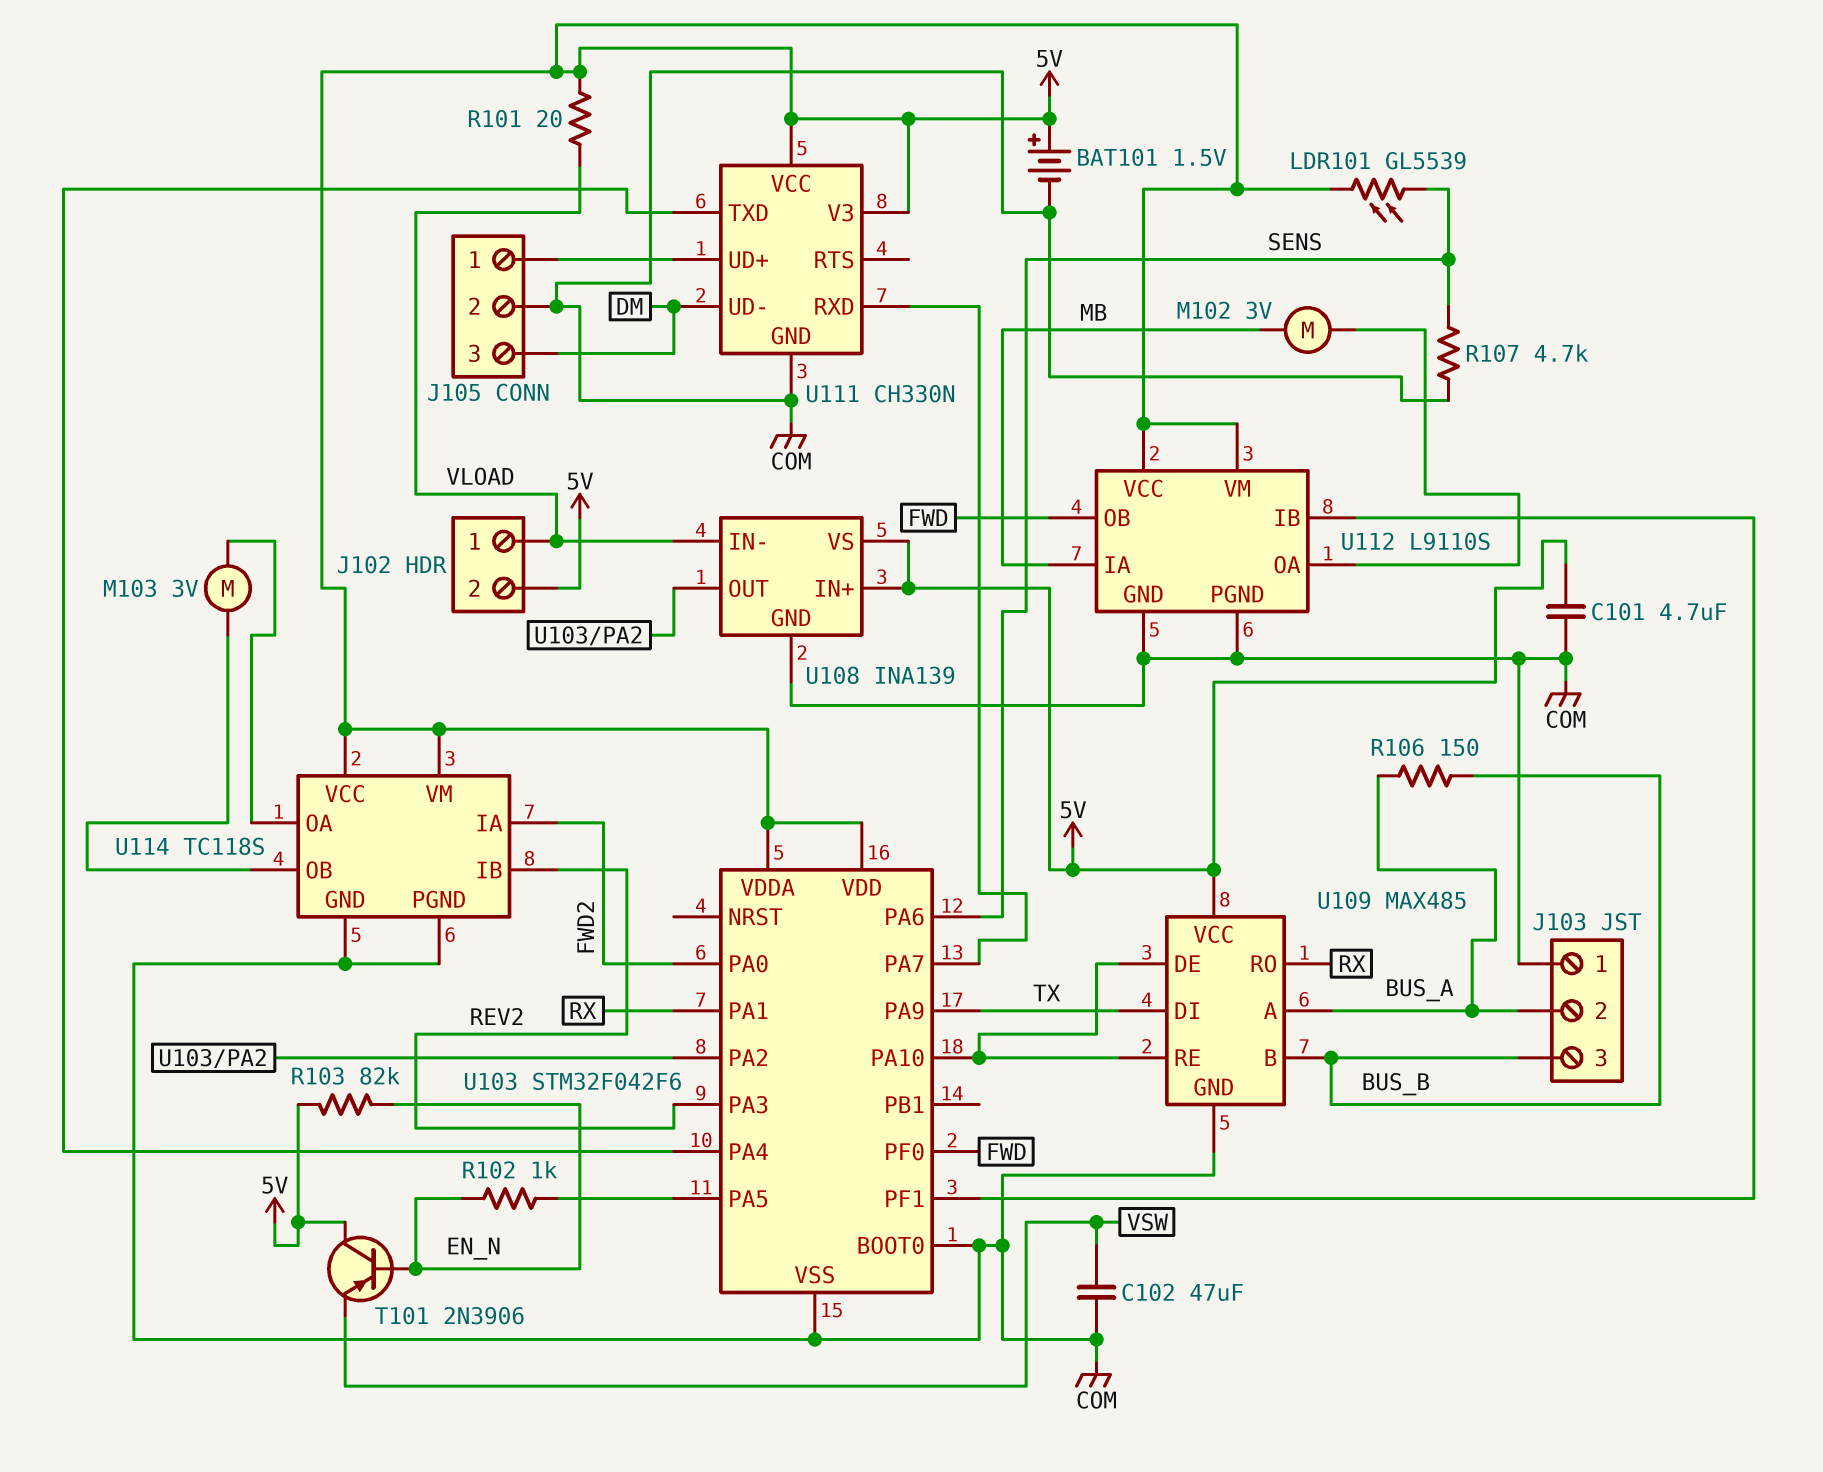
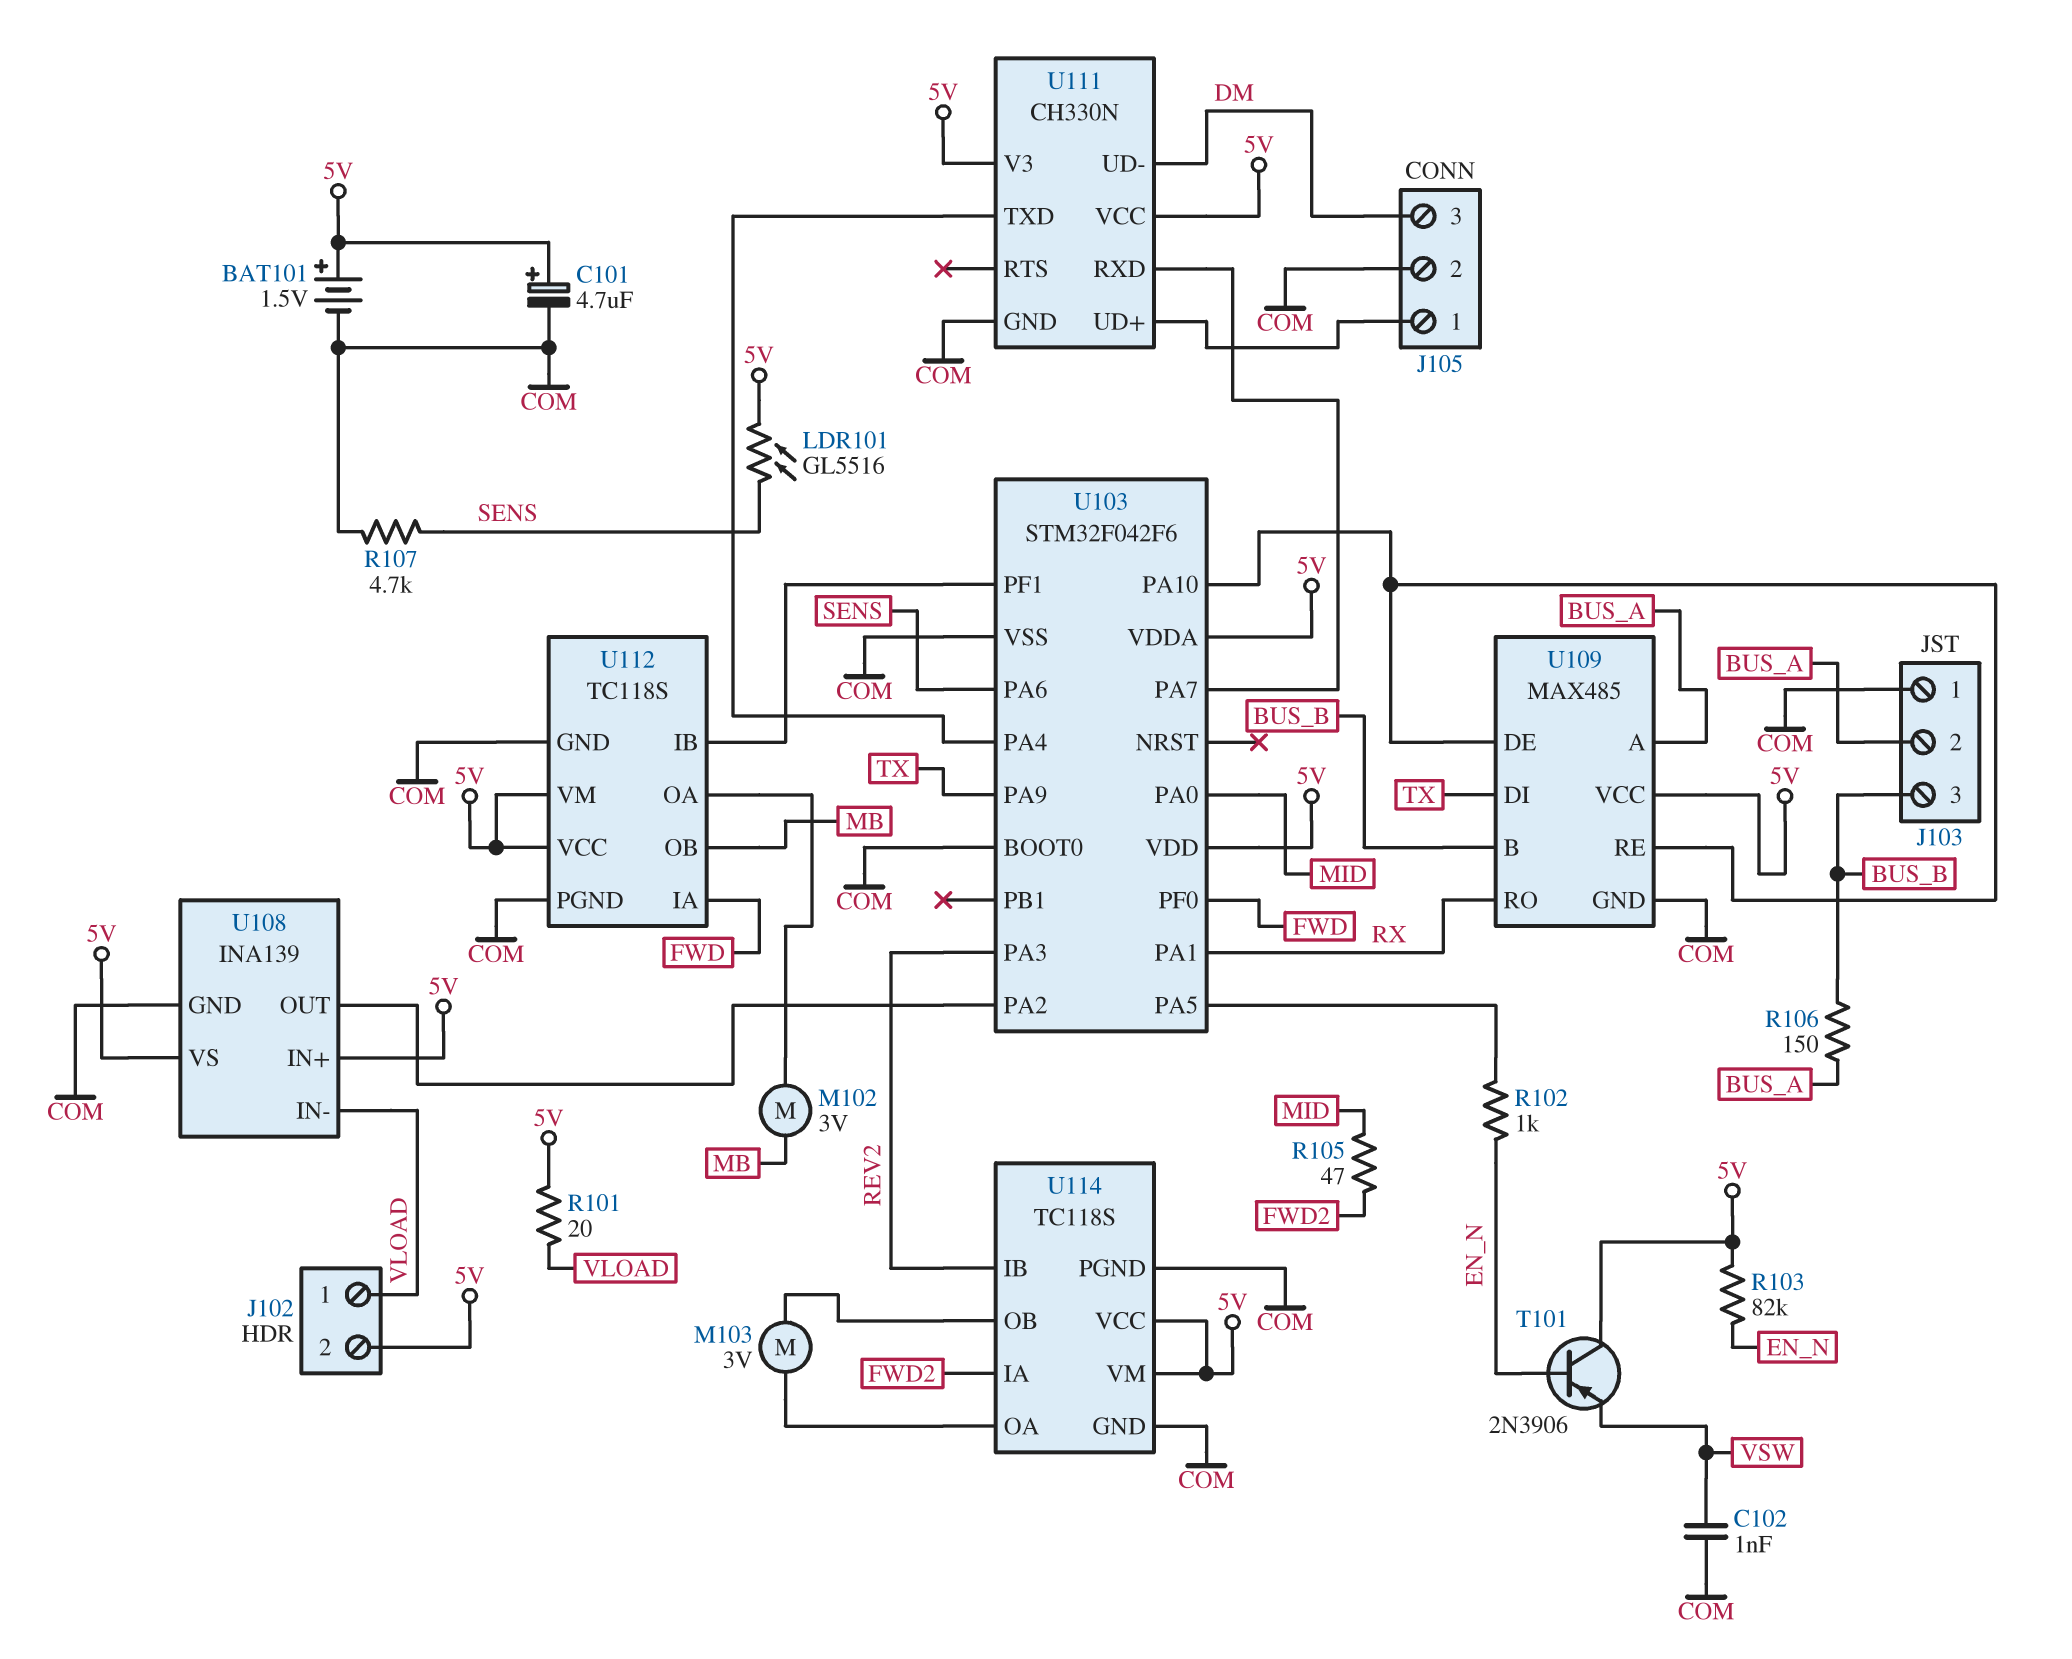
C101: 4.7uF (5V, COM) -> 4.7uF (plus 5V, minus COM)
C102: 47uF (COM, VSW) -> 1nF (COM, VSW)
LDR101: GL5539 (5V, SENS) -> GL5516 (5V, SENS)
R105: none -> 47 (FWD2, MID)
U103 pin PA0: FWD2 -> MID
U112: L9110S -> TC118S
U112 pin IA: MB -> FWD
U112 pin OB: FWD -> MB

